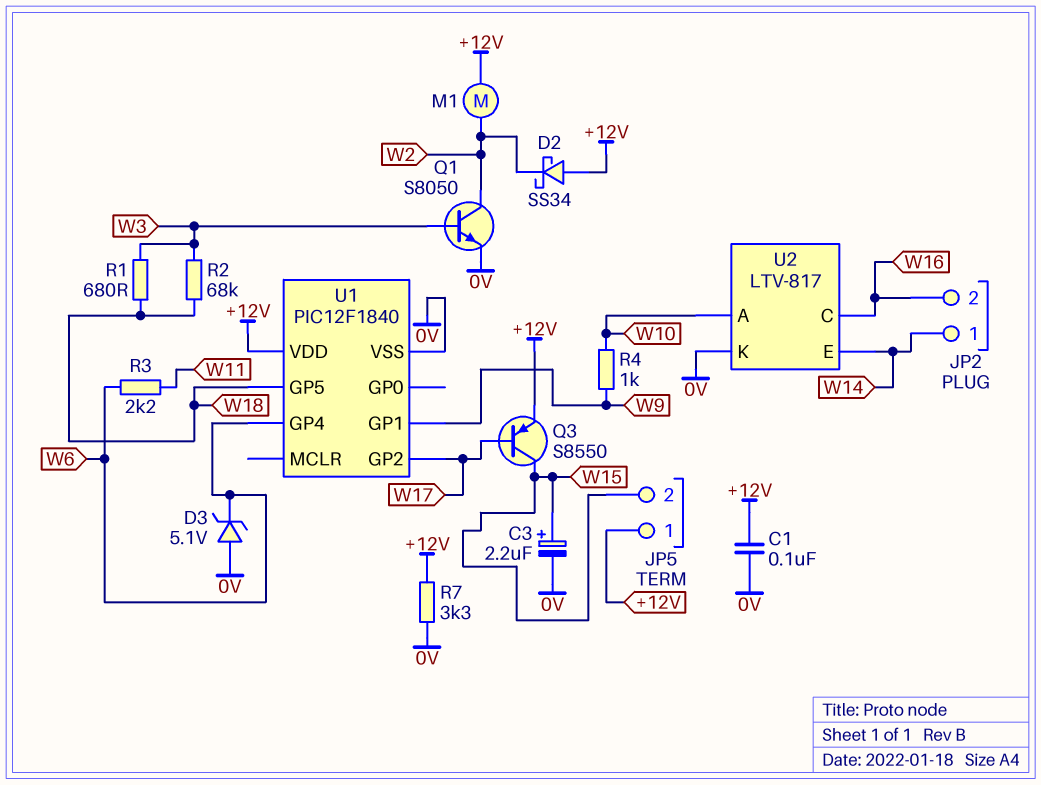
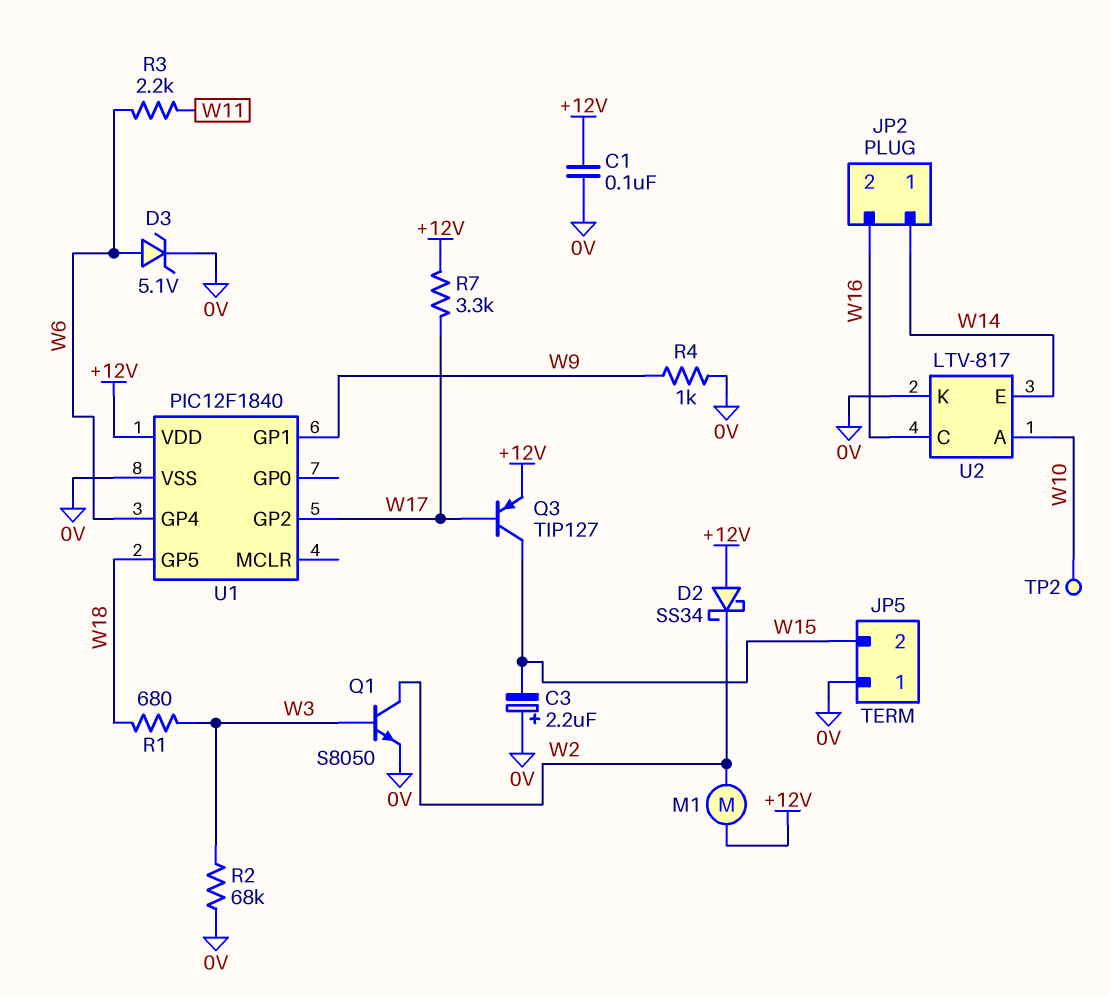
C3: 2.2uF (plus W15, minus 0V) -> 2.2uF (plus 0V, minus W15)
D3: zener 5.1V (A 0V, K W6) -> zener 5.1V (A W6, K 0V)
JP5 pin 1: +12V -> 0V
Q3: PNP S8550 (B W17, C W15, E +12V) -> PNP TIP127 (B W17, C W15, E +12V)
R2: 68k (W3, W18) -> 68k (0V, W3)
R4: 1k (W9, W10) -> 1k (0V, W9)
R7: 3.3k (+12V, 0V) -> 3.3k (+12V, W17)
TP2: none -> test point (W10)

